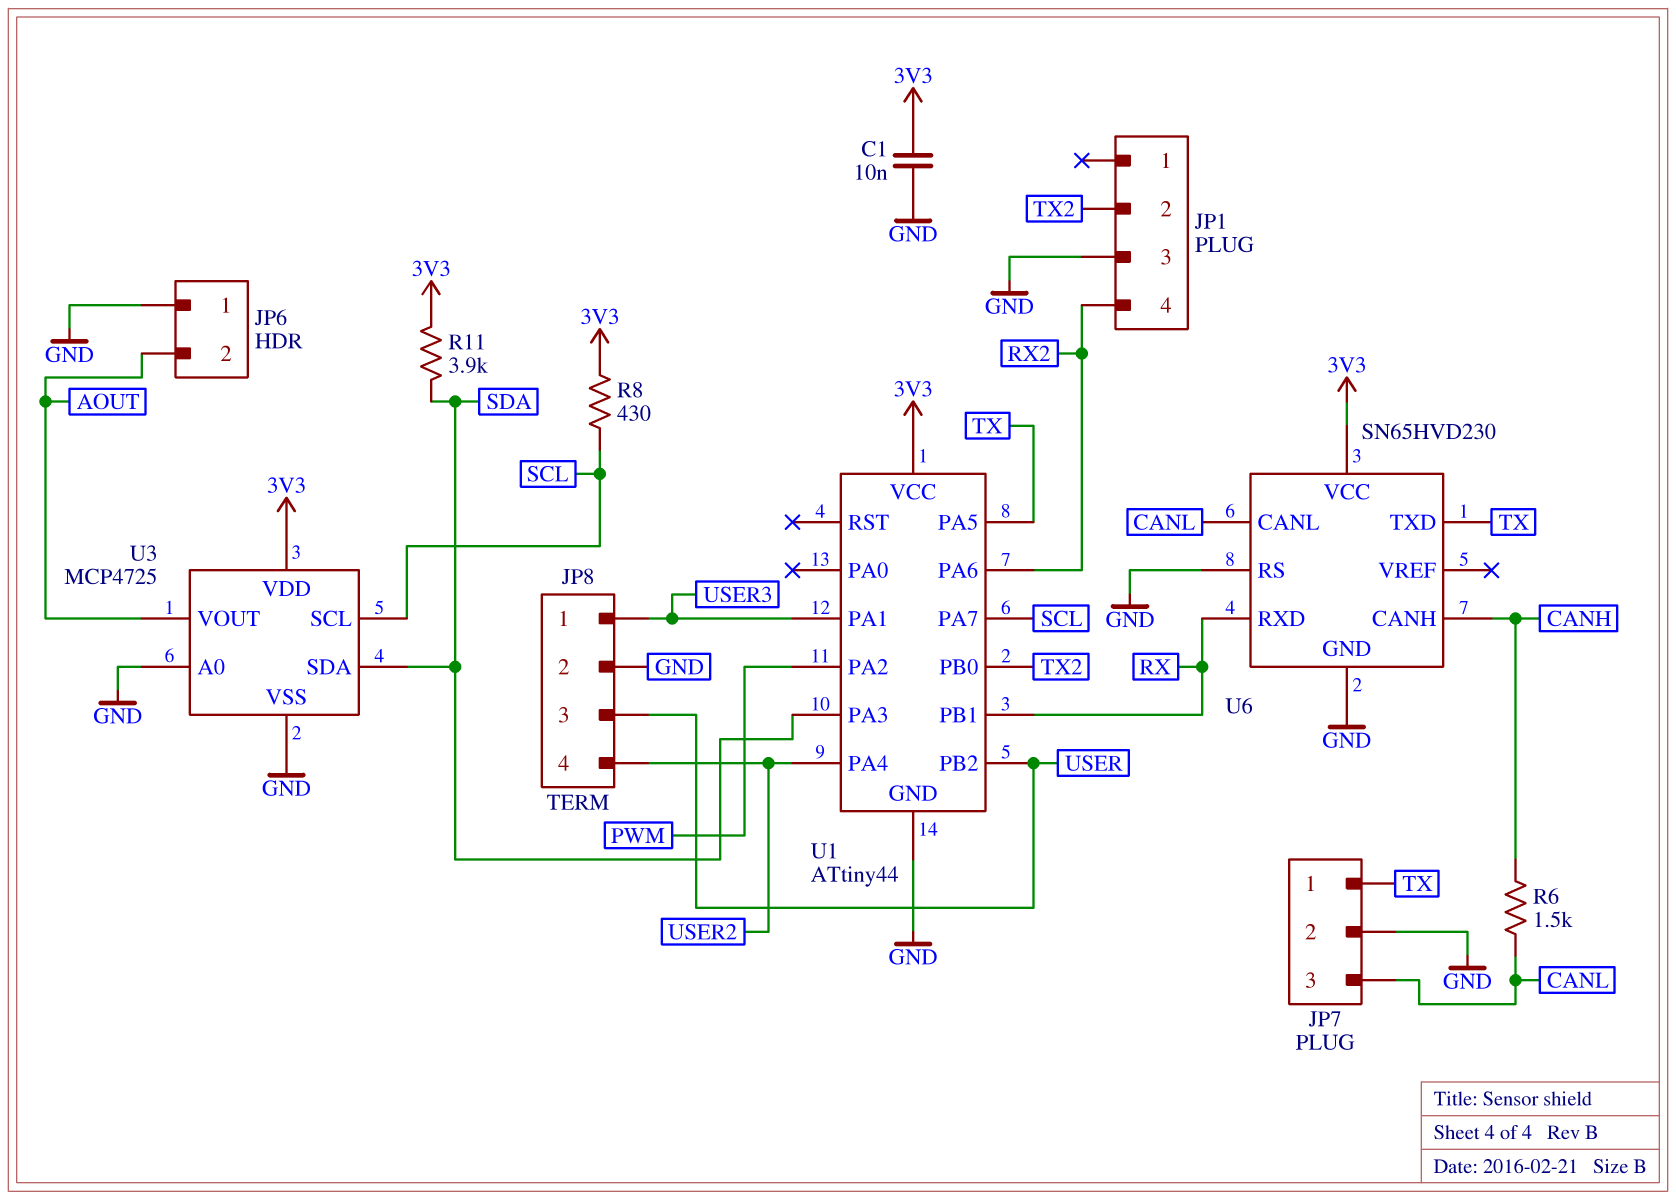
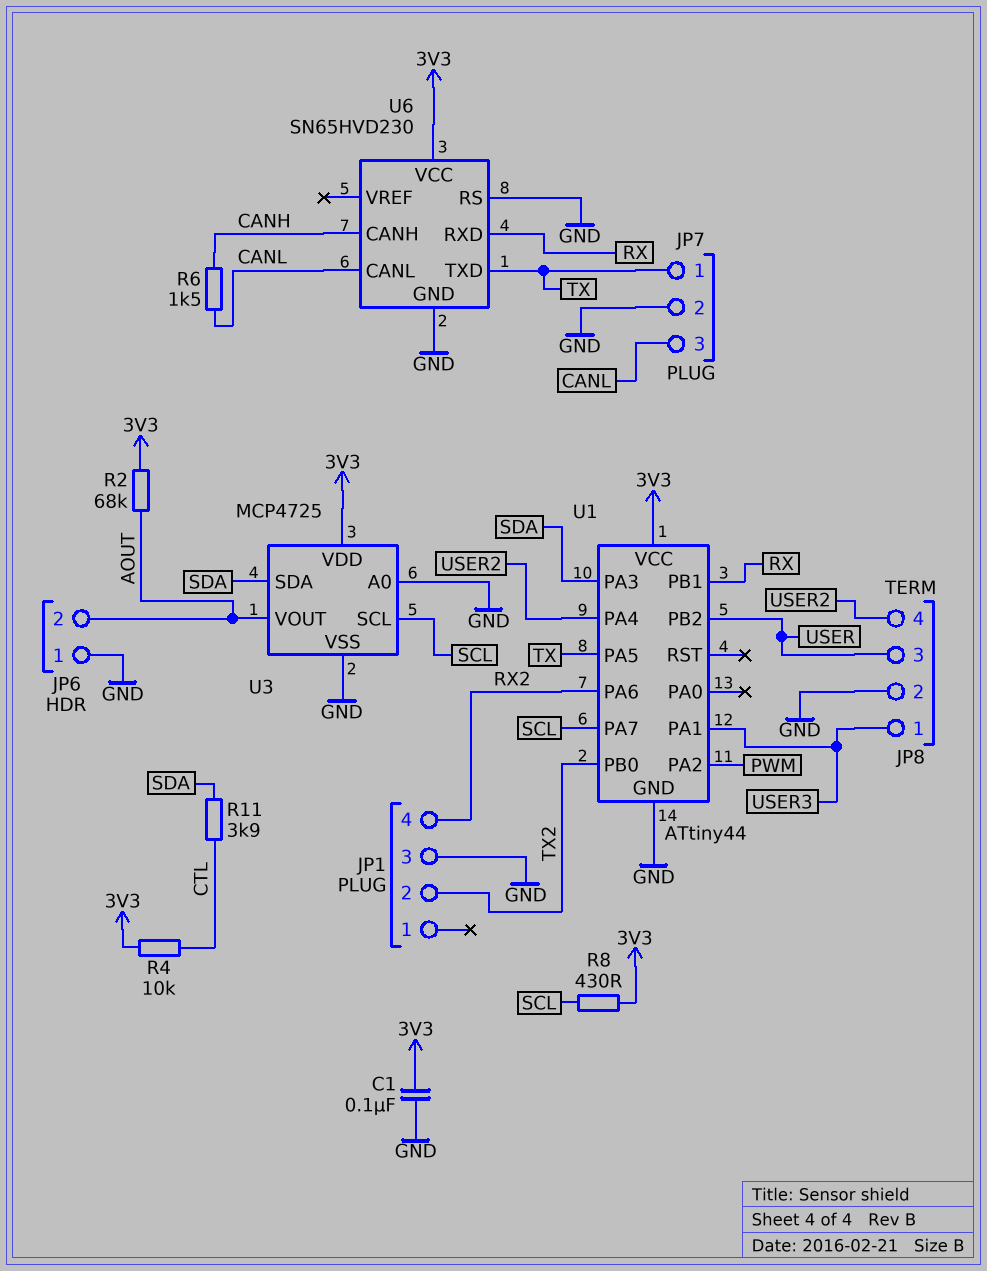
C1: 10nF (3V3, GND) -> 100nF (3V3, GND)
R2: none -> 68k (3V3, AOUT)
R4: none -> 10k (3V3, CTL)
R11: 3.9k (3V3, SDA) -> 3.9k (CTL, SDA)

